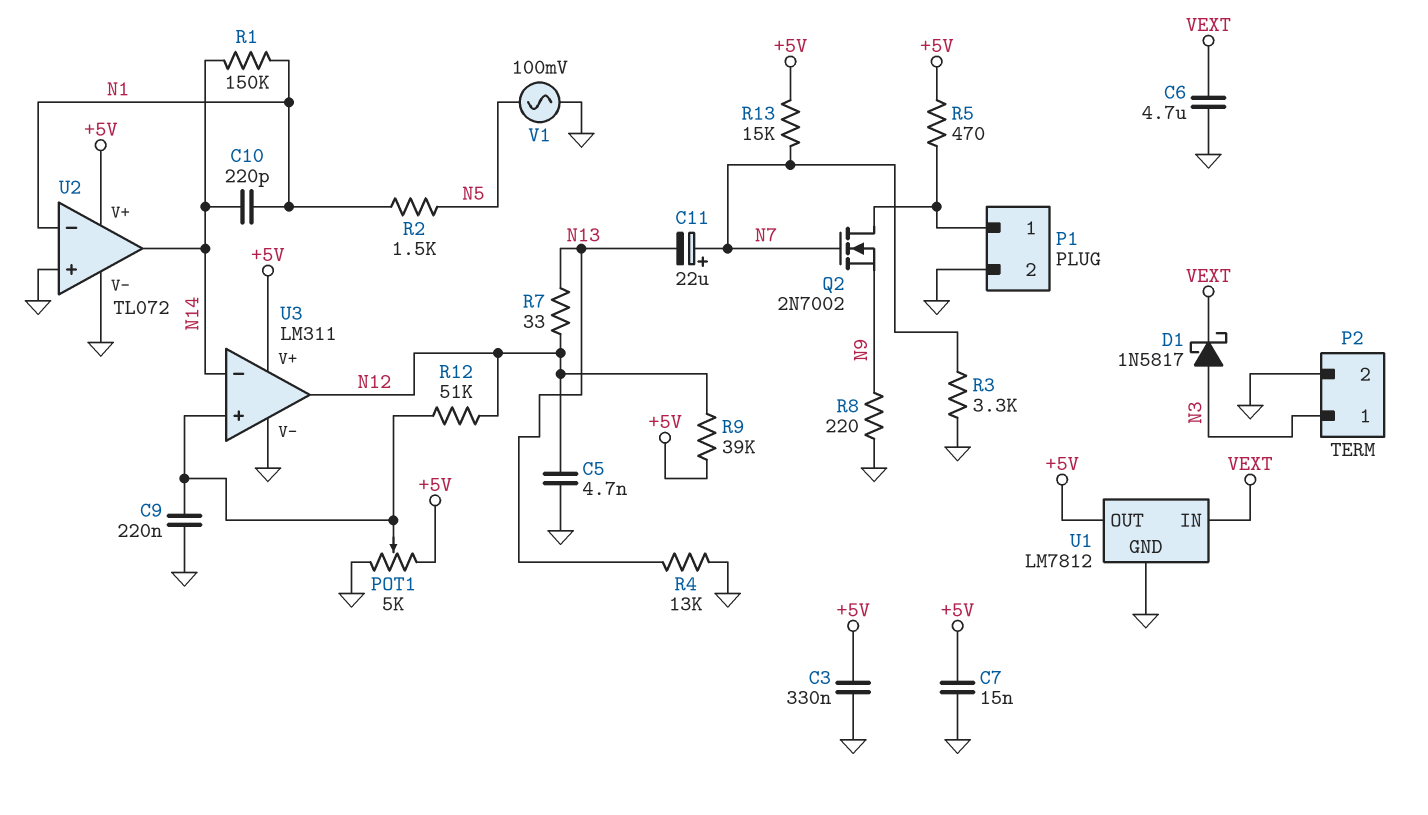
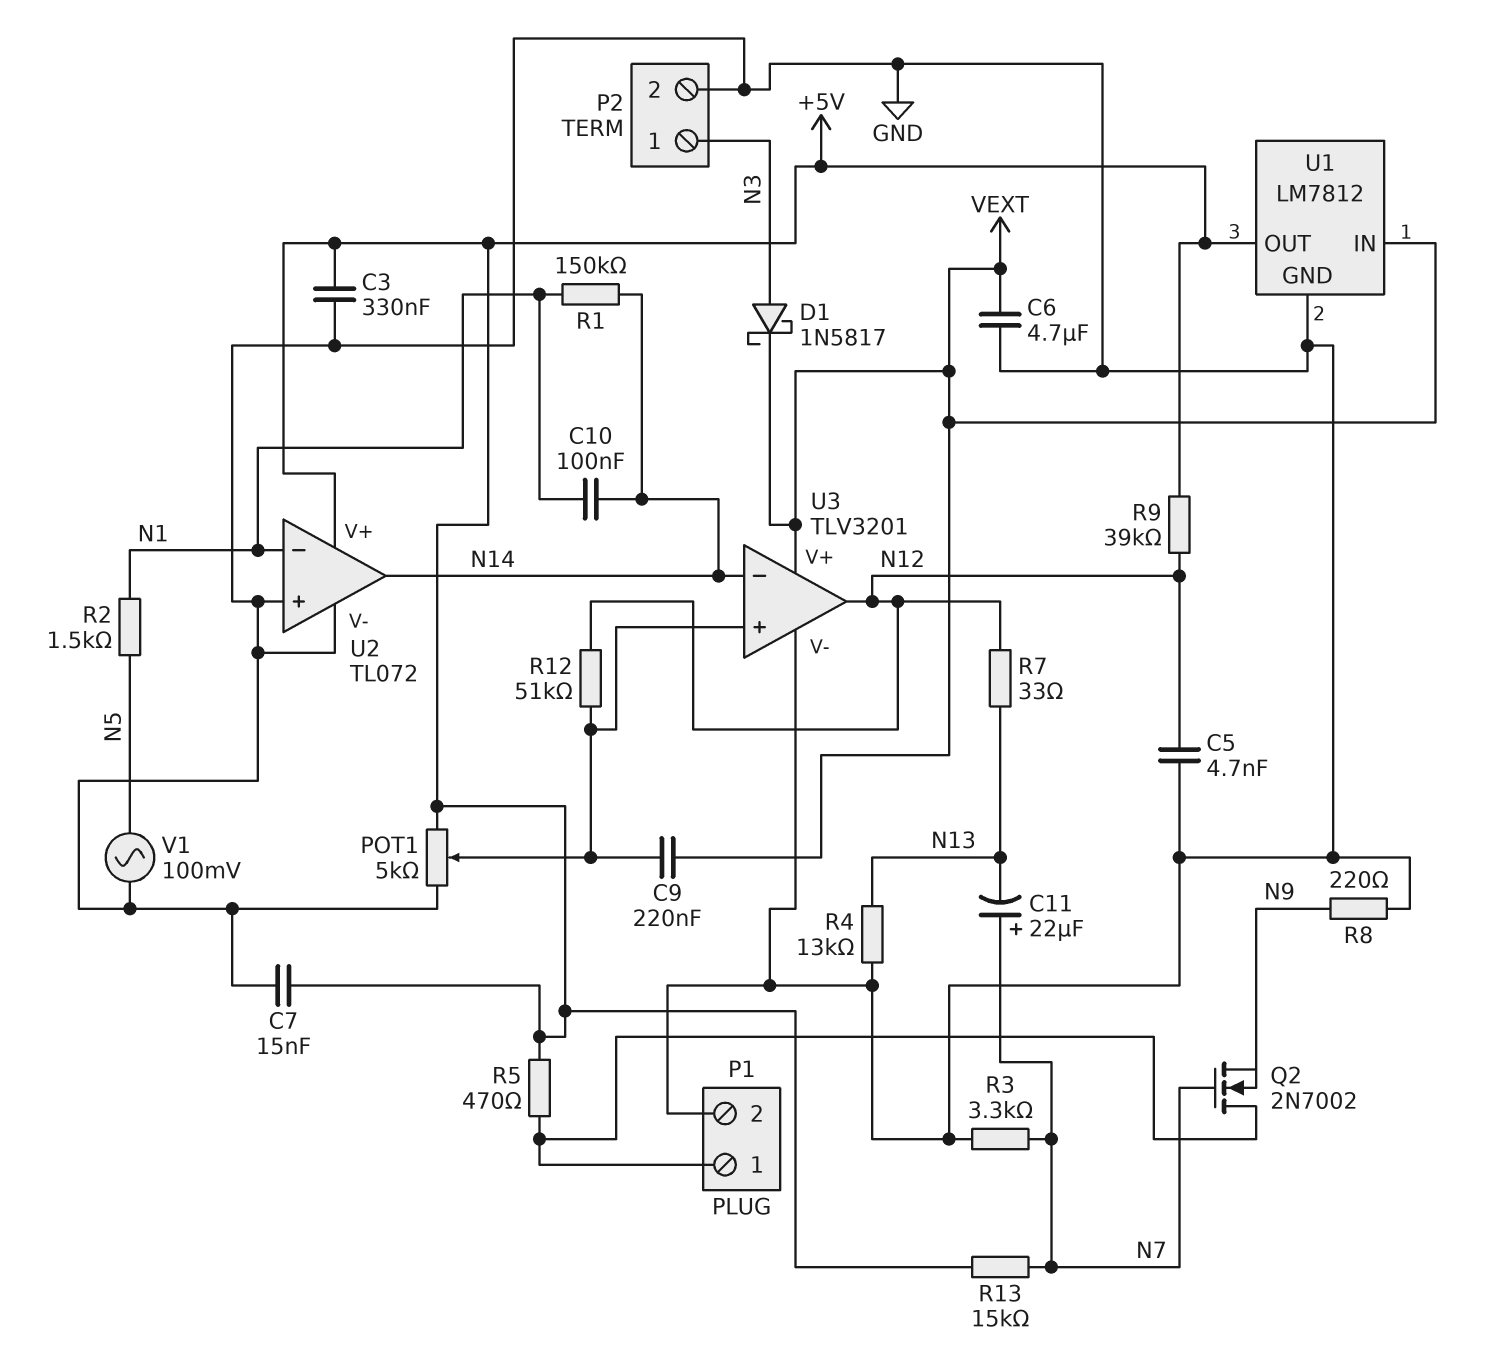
C9: 220nF (GND, U3/in+) -> 220nF (U3/in+, VEXT)
C10: 220pF (N1, N14) -> 100nF (N1, N14)
U3: LM311 -> TLV3201
U3 pin V+: +5V -> VEXT

